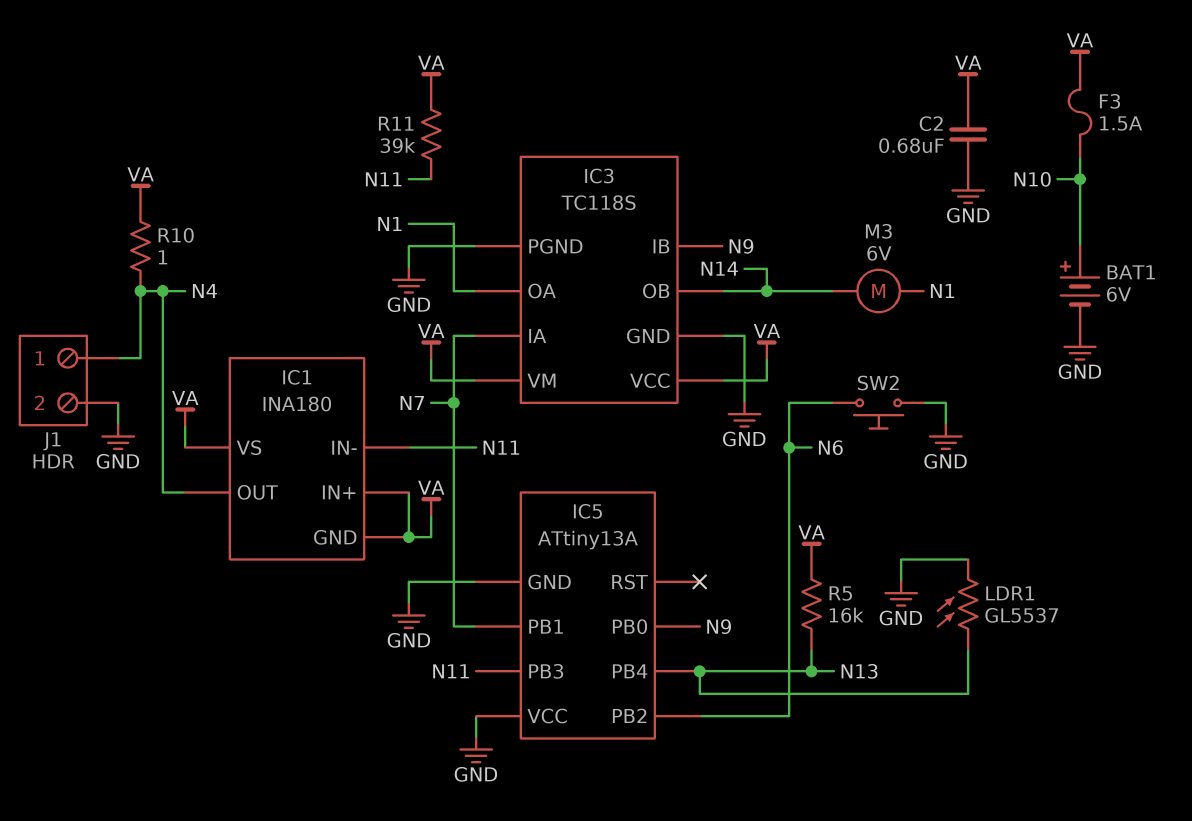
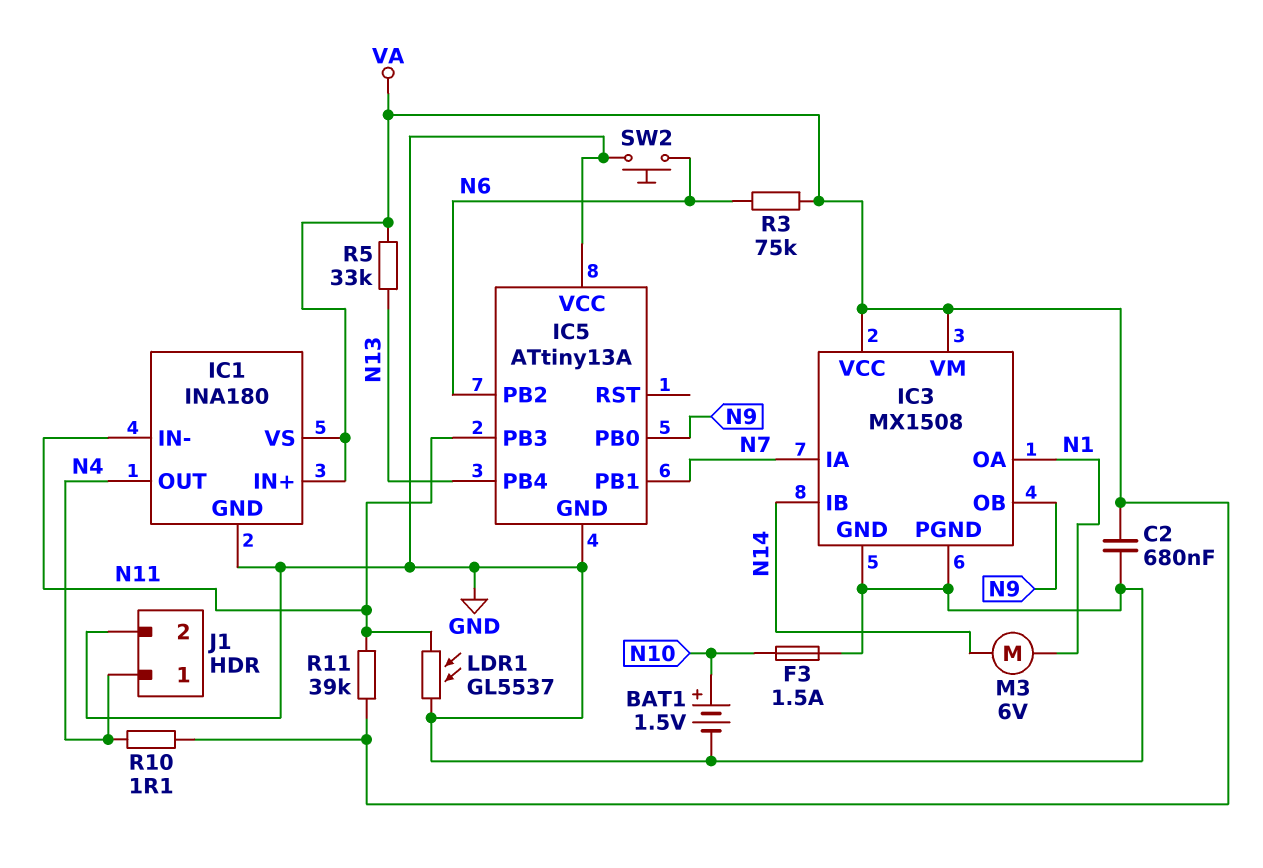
BAT1: 6V (plus N10, minus GND) -> 1.5V (plus N10, minus GND)
F3: 1.5A (N10, VA) -> 1.5A (GND, N10)
IC1 pin GND: VA -> GND
IC3: TC118S -> MX1508
IC3 pin IB: N9 -> N14
IC3 pin OB: N14 -> N9
LDR1: GL5537 (GND, N13) -> GL5537 (GND, N11)
R3: none -> 75k (N6, VA)
R5: 16k (N13, VA) -> 33k (N13, VA)
R10: 1 (N4, VA) -> 1.1 (N4, VA)

